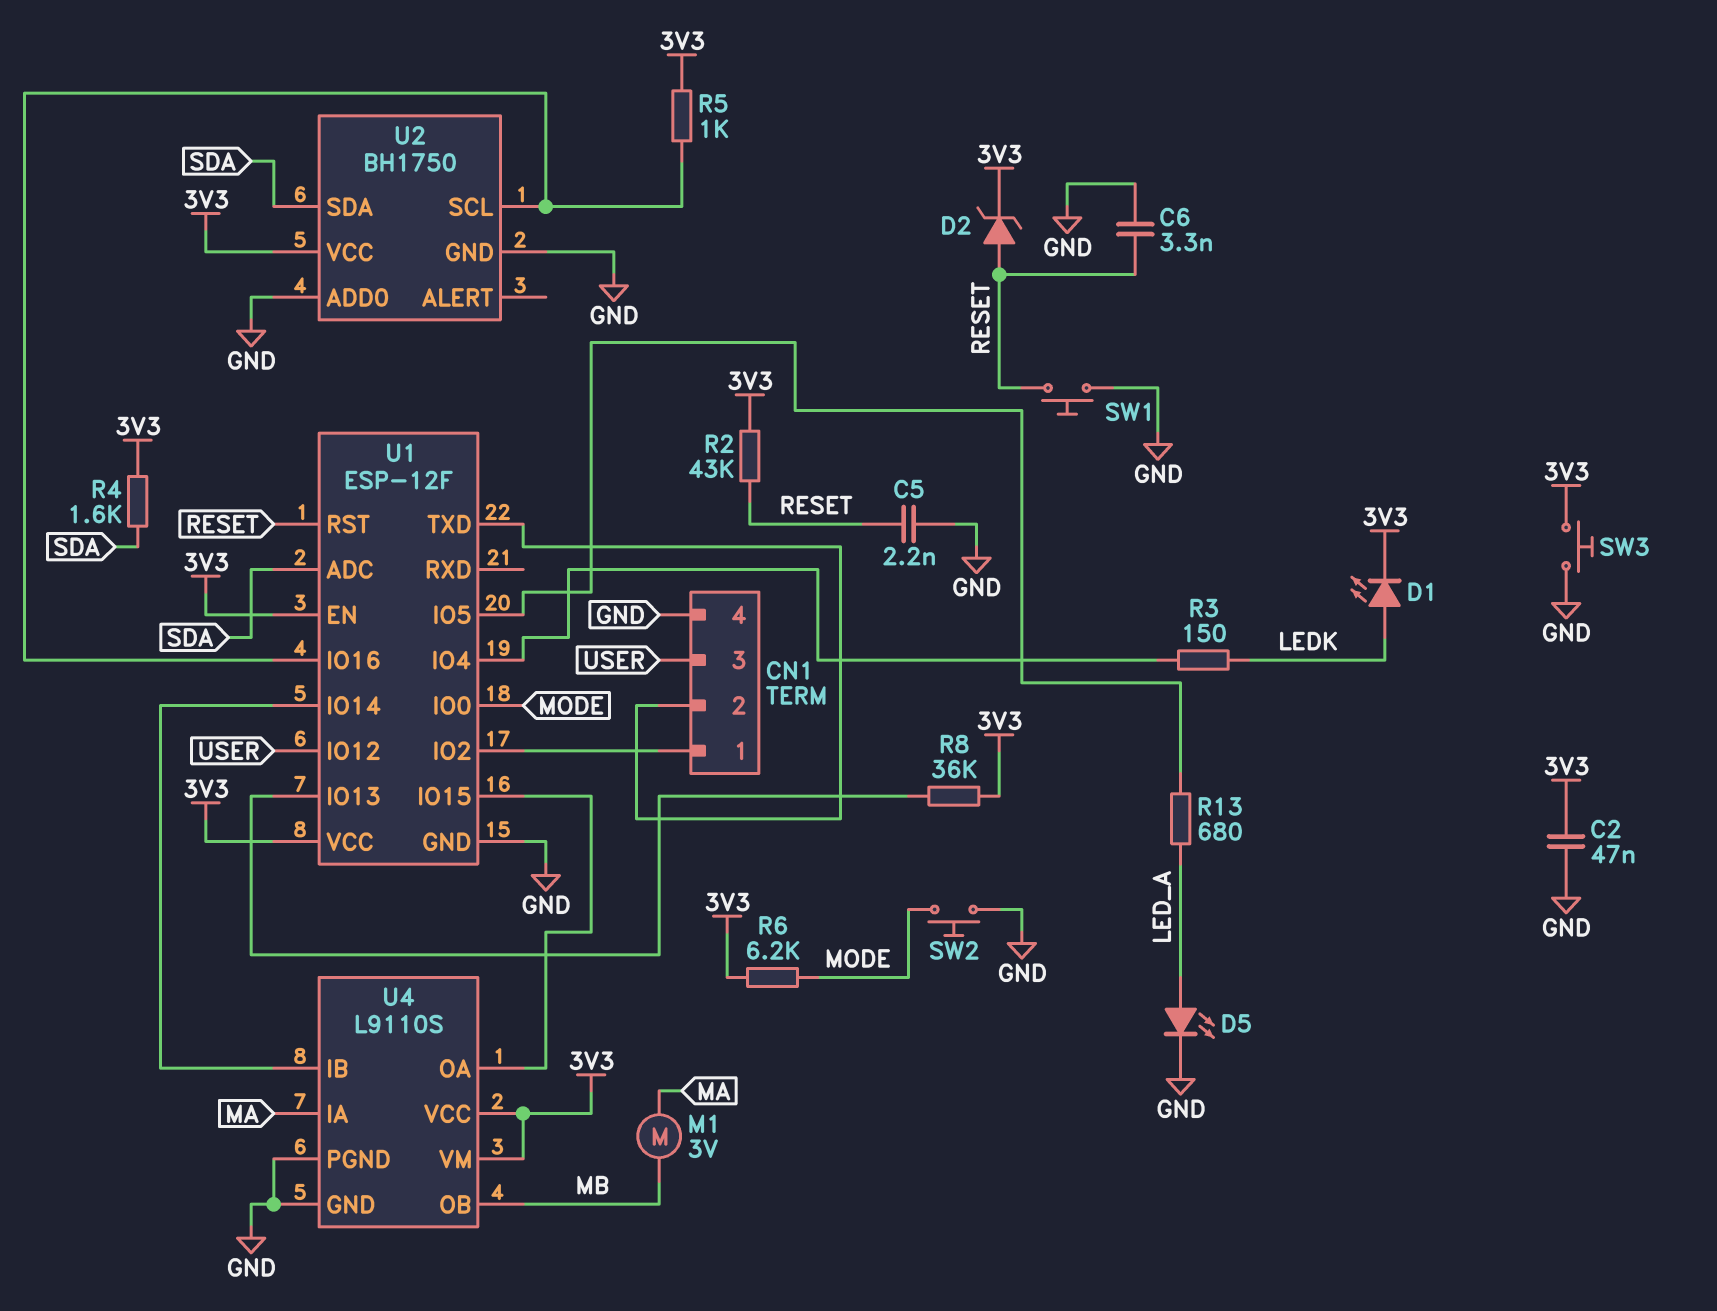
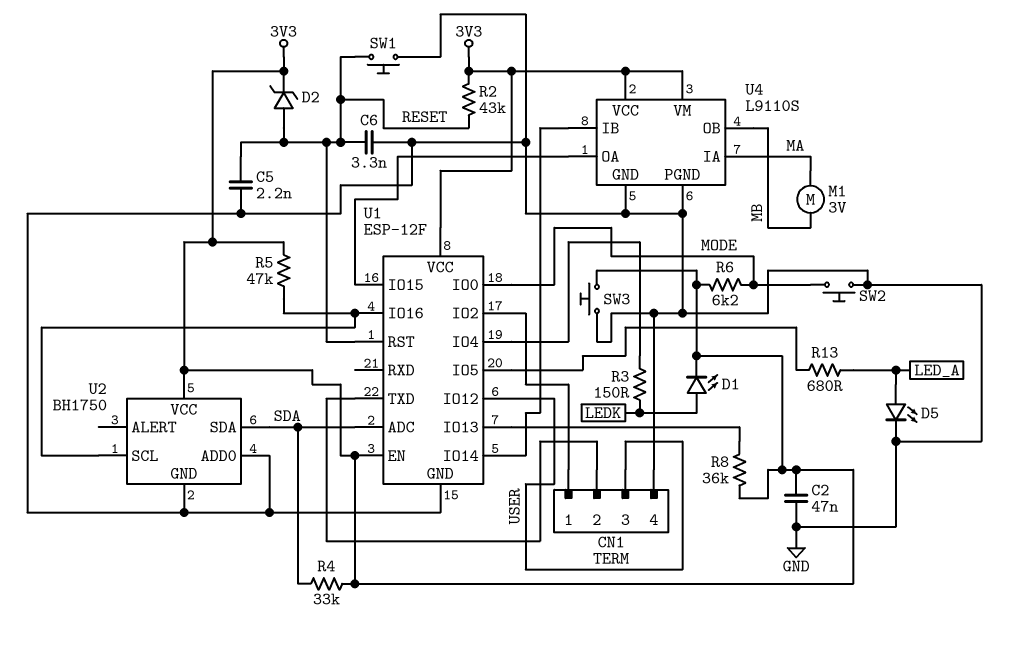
R4: 1.6k (3V3, SDA) -> 33k (3V3, SDA)
R5: 1k (3V3, U1/IO16) -> 47k (3V3, U1/IO16)

